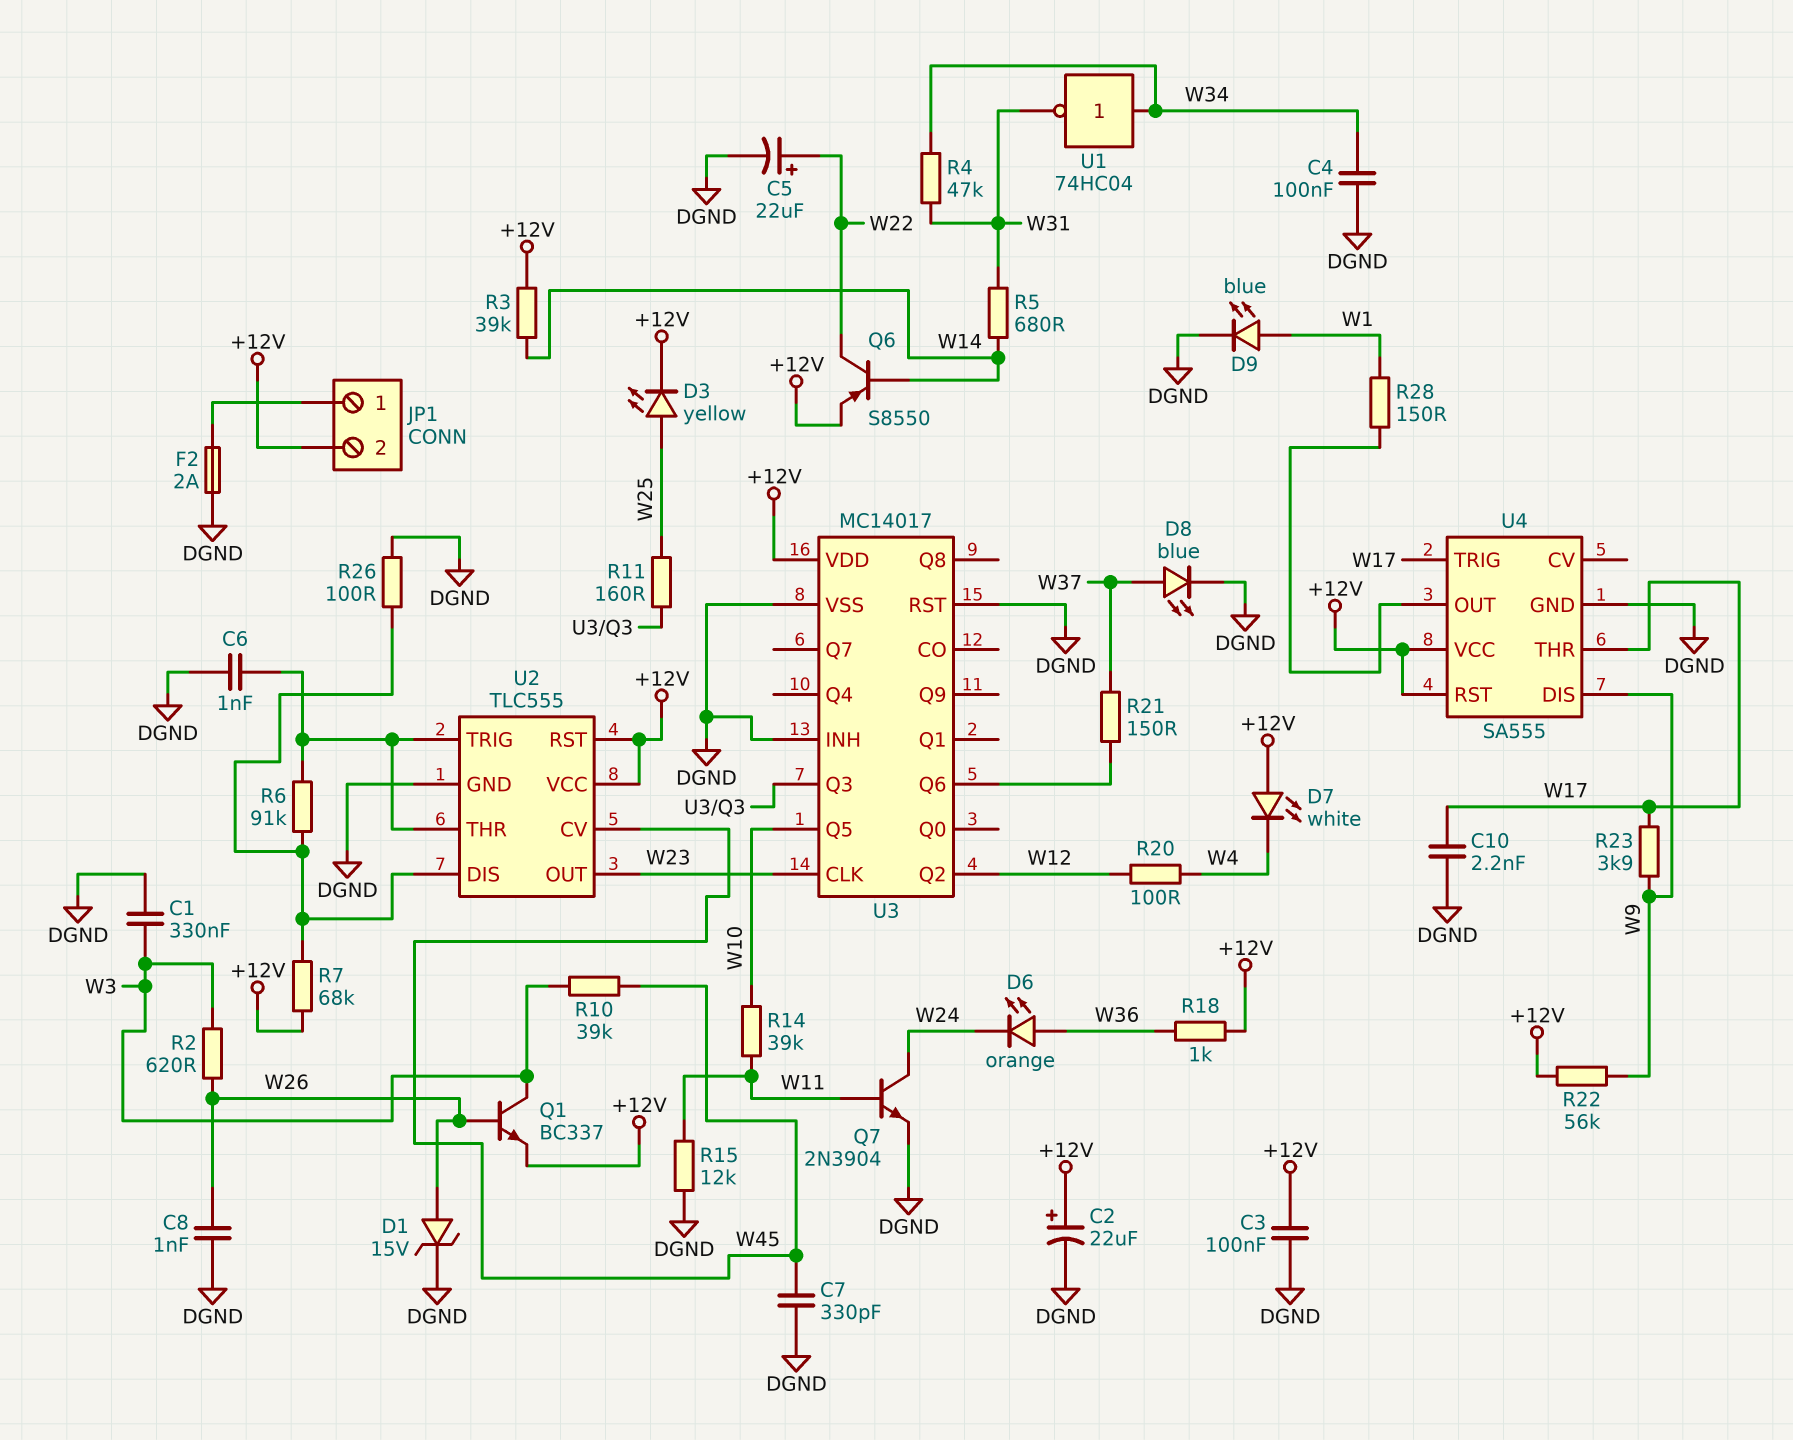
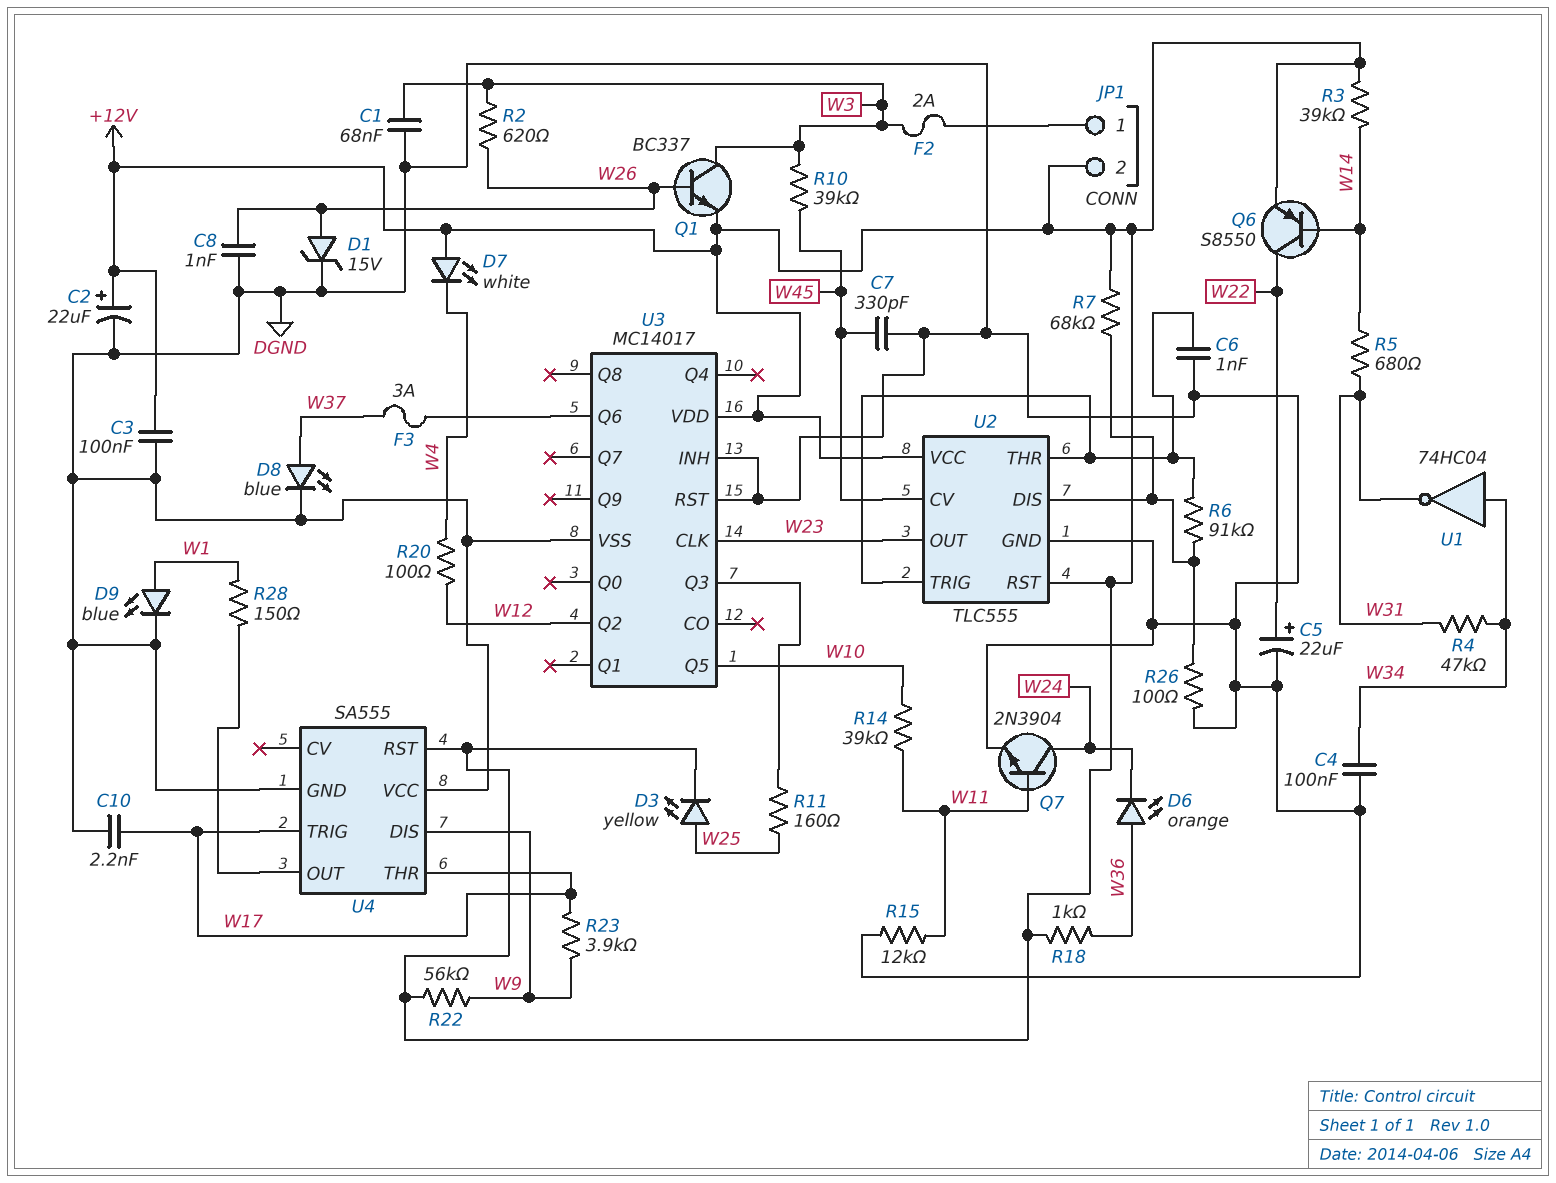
C1: 330nF (DGND, W3) -> 68nF (DGND, W3)
F2: 2A (DGND, JP1/1) -> 2A (JP1/1, W3)
F3: none -> 3A (U3/Q6, W37)
R21: 150 (U3/Q6, W37) -> none
U4 pin VCC: +12V -> DGND

